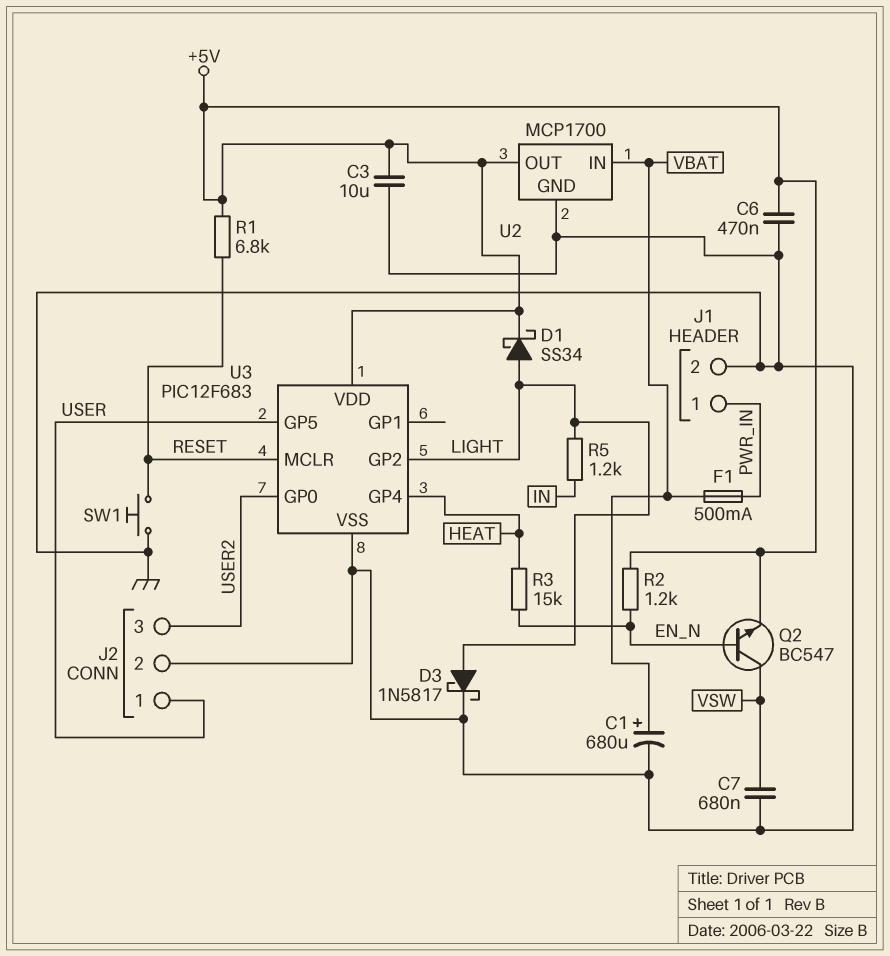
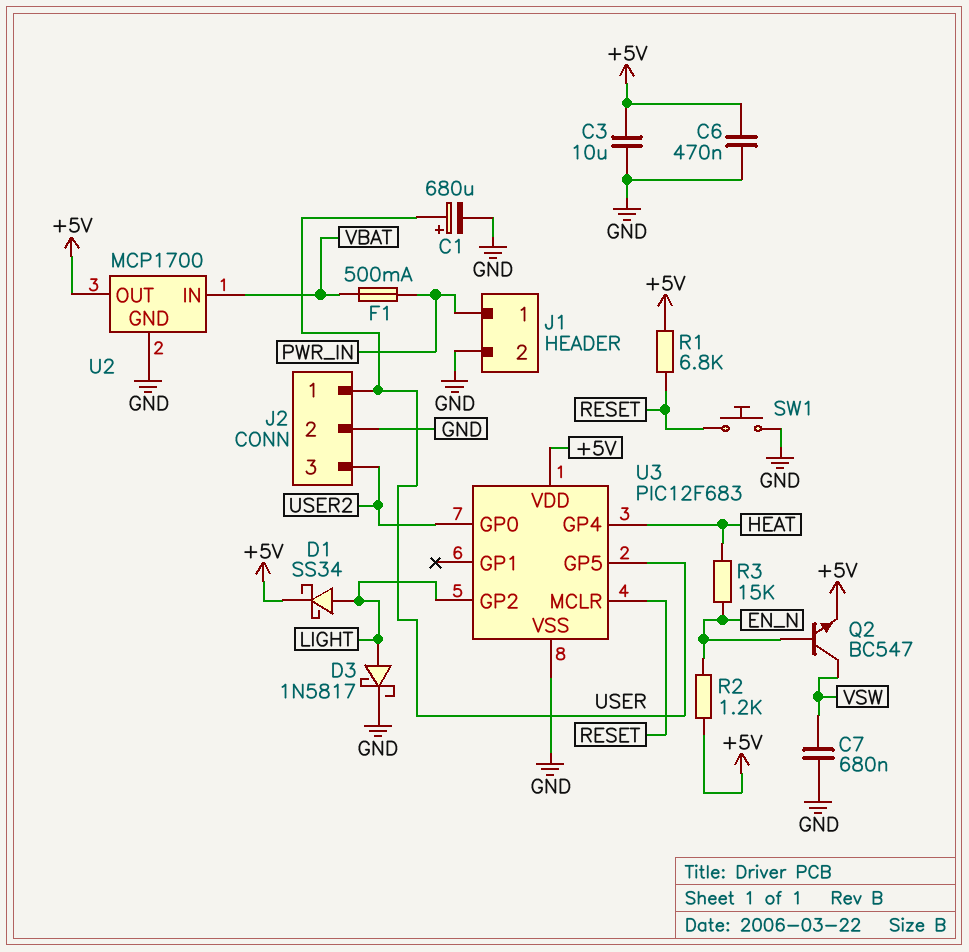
C1: 680uF (plus VBAT, minus GND) -> 680uF (plus USER, minus GND)
R5: 1.2k (IN, LIGHT) -> none

